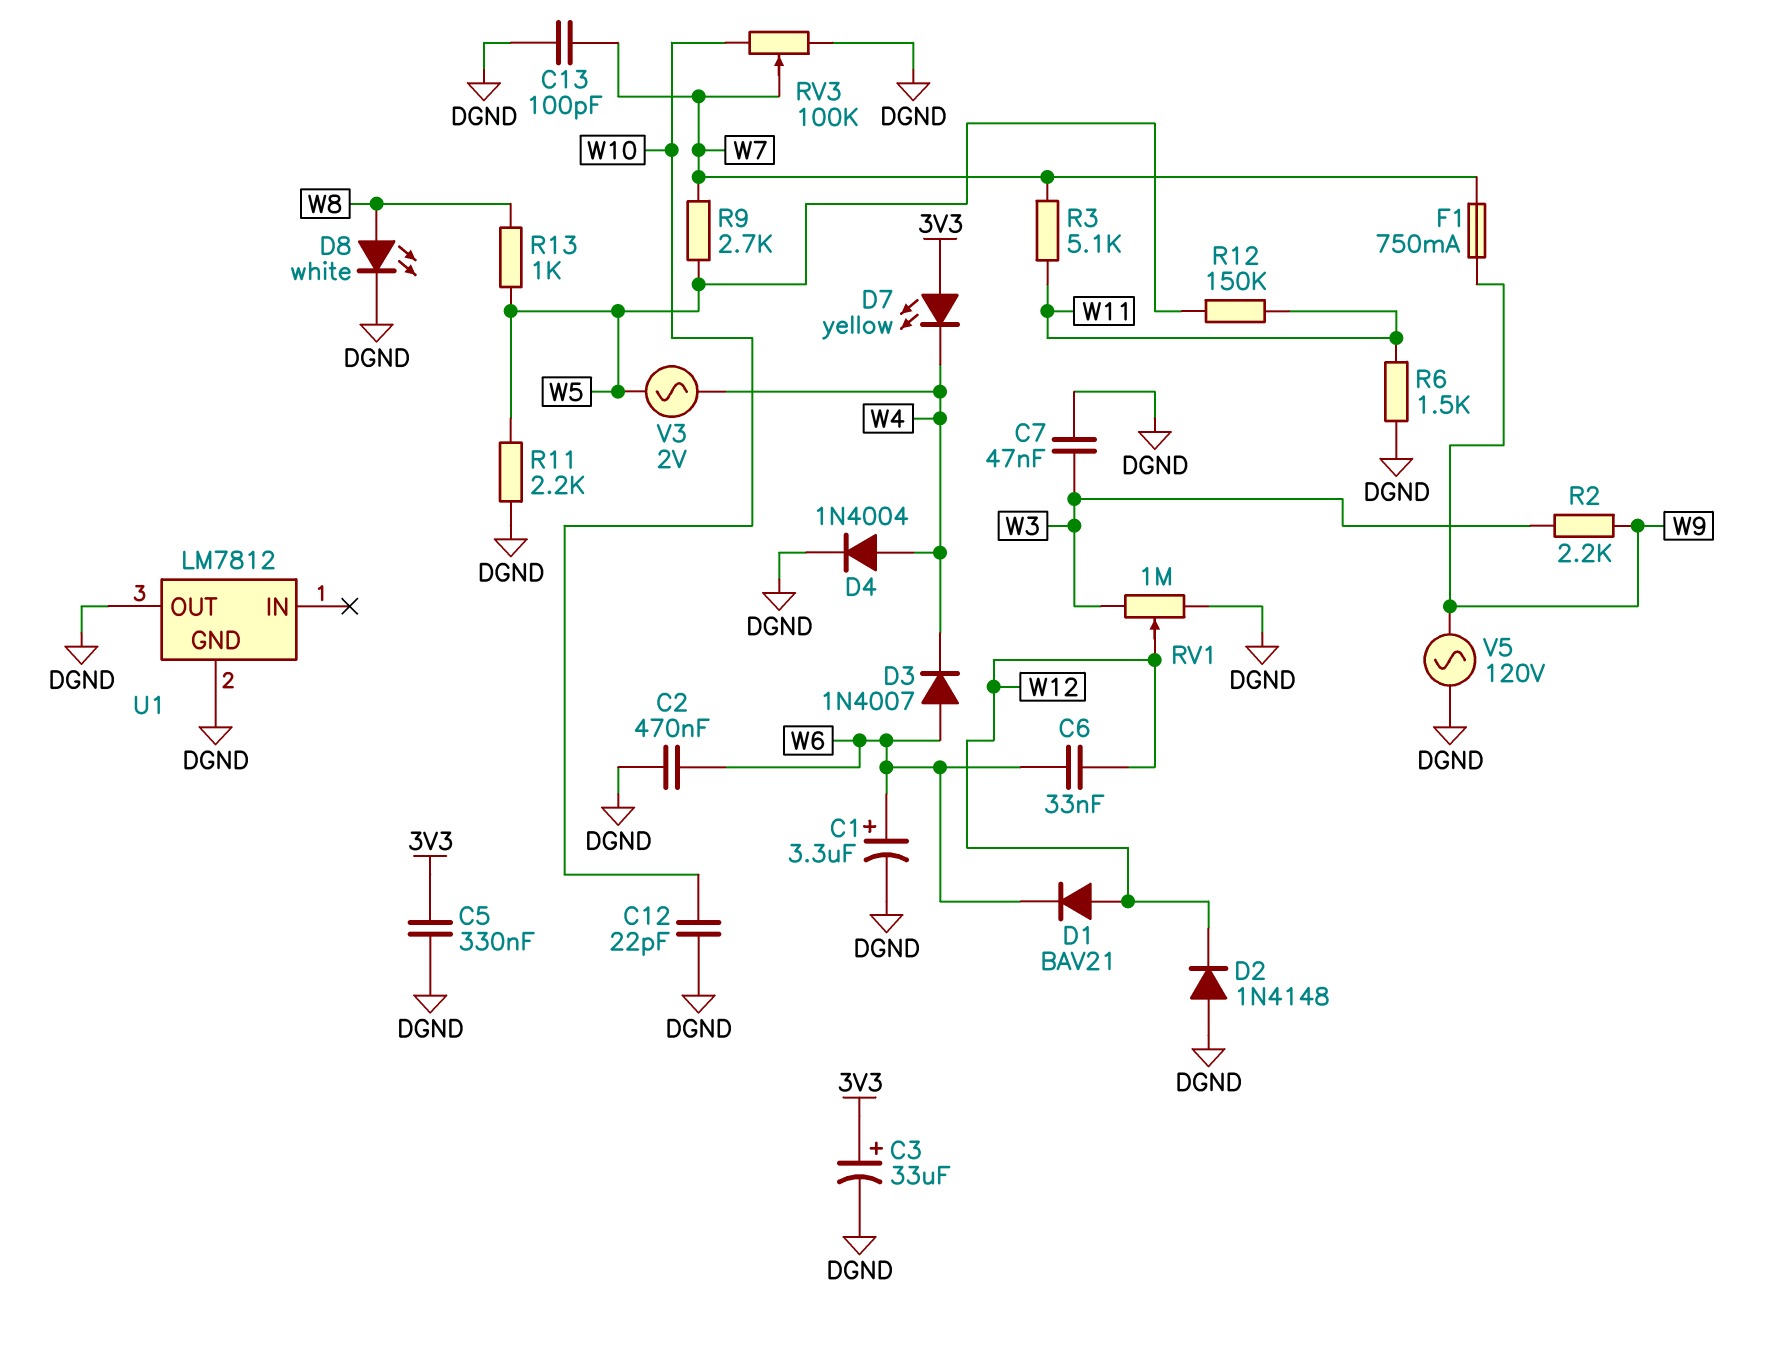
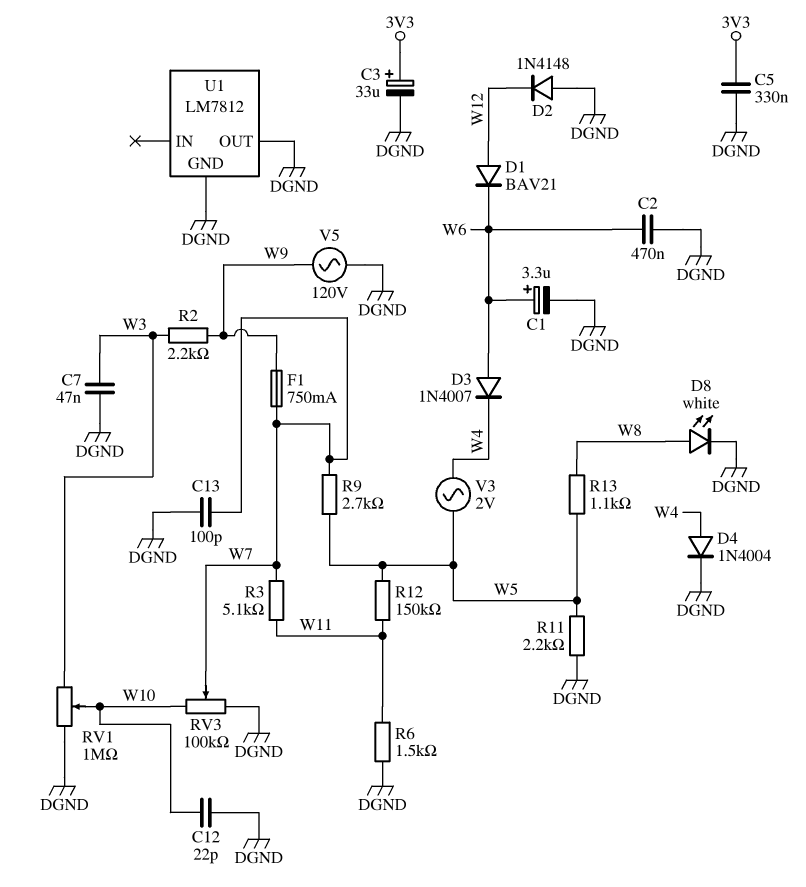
C6: 33nF (W6, W12) -> none
D7: LED yellow (A 3V3, K W4) -> none
R13: 1k (W5, W8) -> 1.1k (W5, W8)
RV1: 1M (DGND, W3, wiper W12) -> 1M (DGND, W3, wiper W10)

